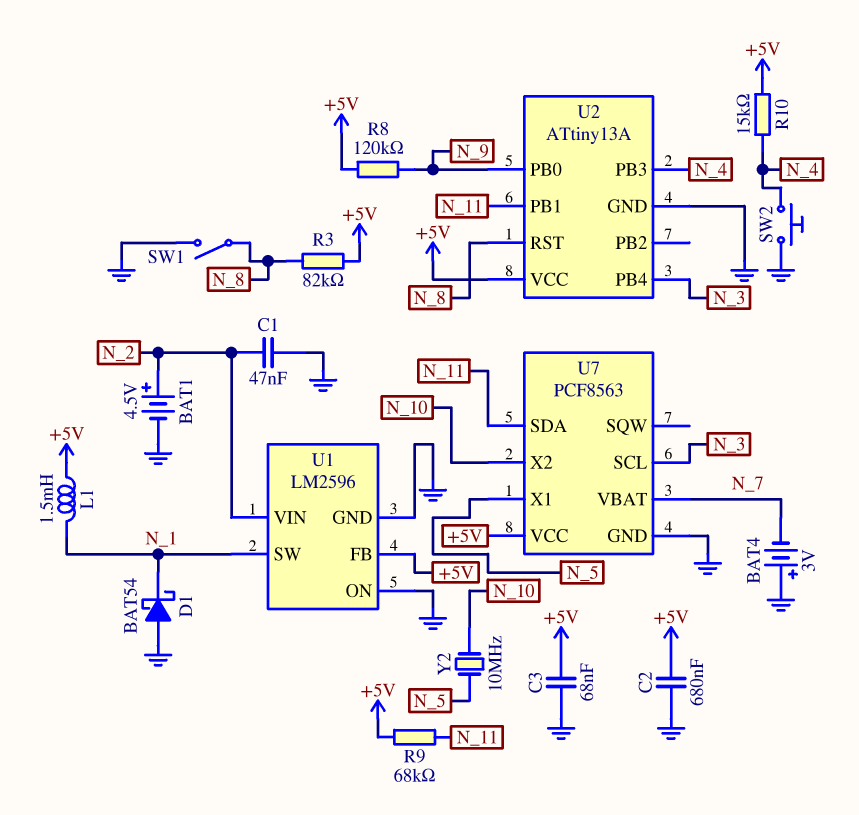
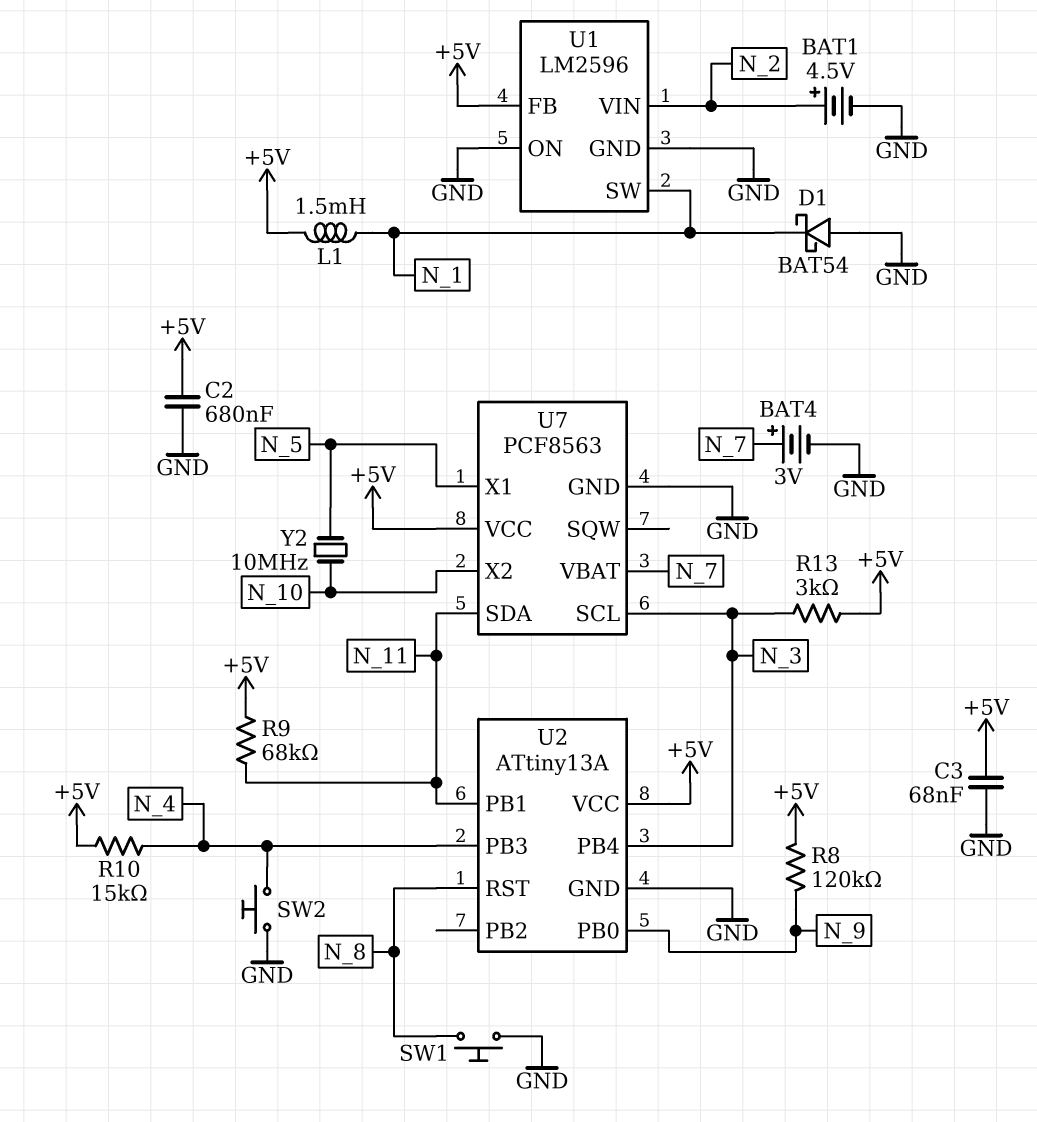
BAT4: 3V (plus GND, minus N_7) -> 3V (plus N_7, minus GND)
C1: 47nF (GND, N_2) -> none
R3: 82k (+5V, N_8) -> none
R13: none -> 3k (+5V, N_3)
SW1: switch (GND, N_8) -> button (GND, N_8)

